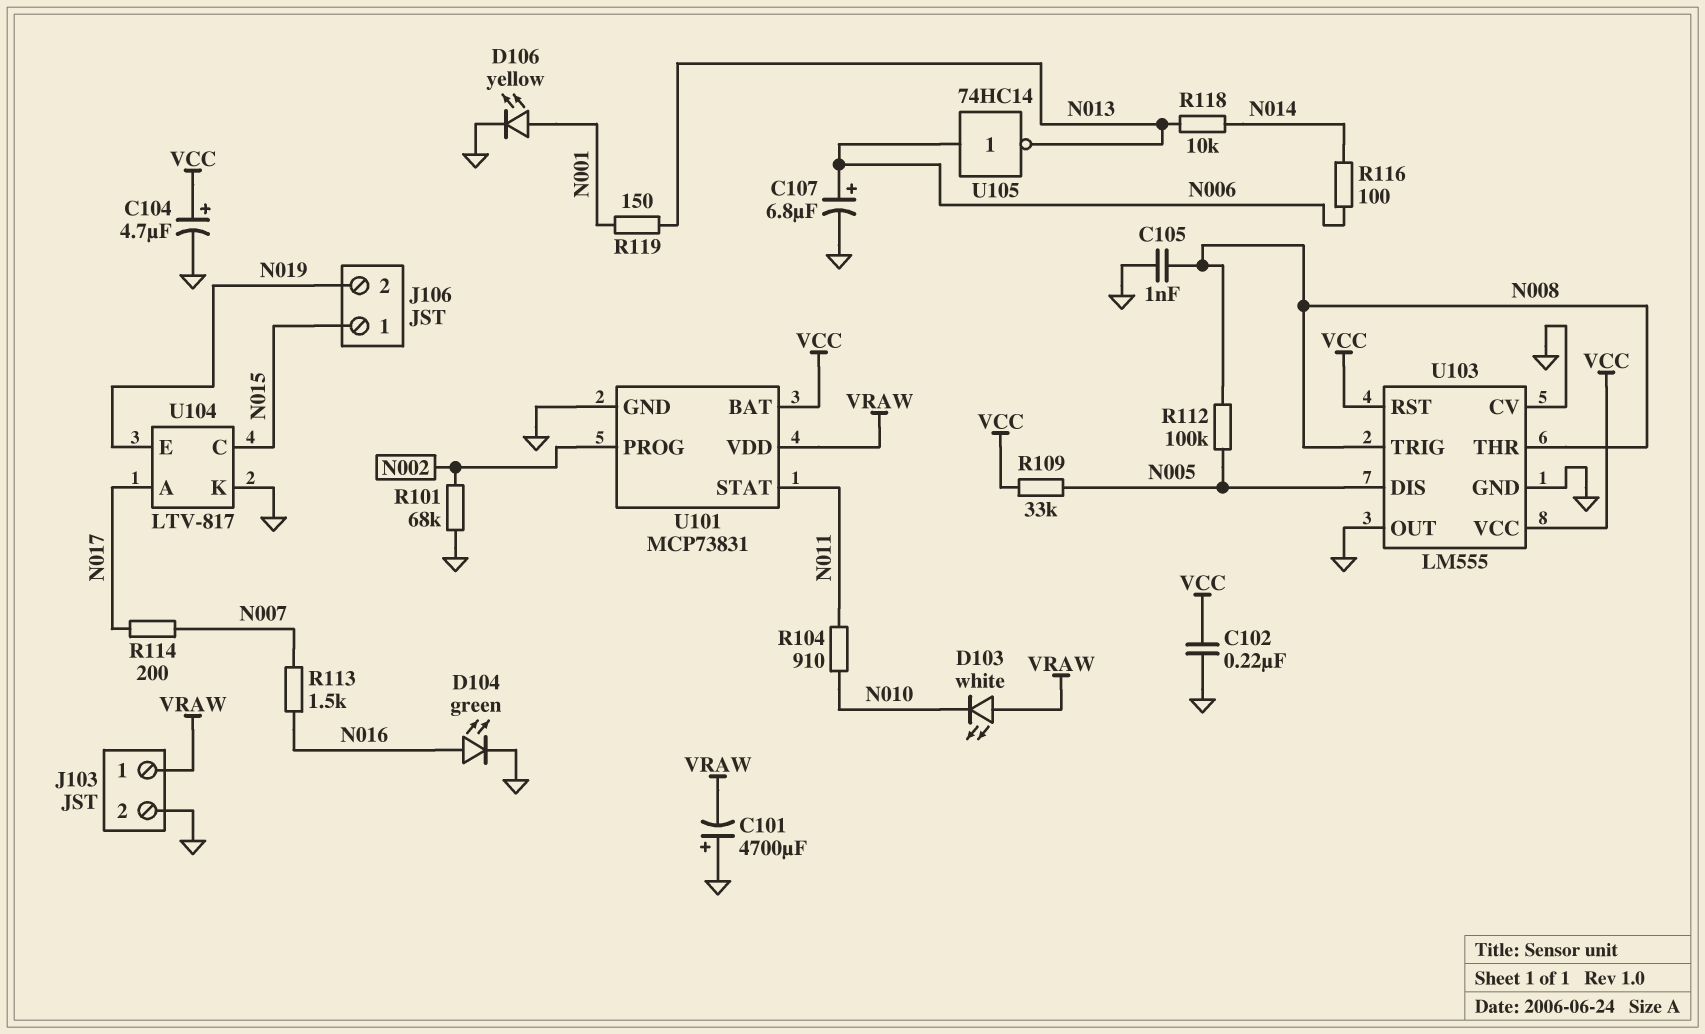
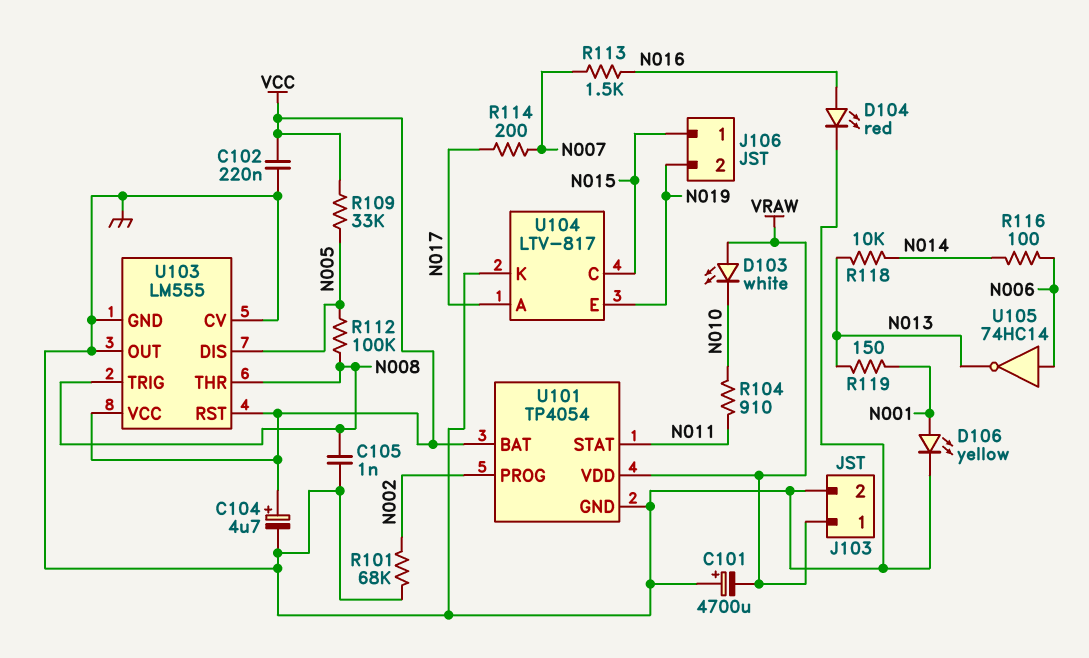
C107: 6.8uF (plus N006, minus GND) -> none
D104: LED green (A N016, K GND) -> LED red (A N016, K GND)
U101: MCP73831 -> TP4054

